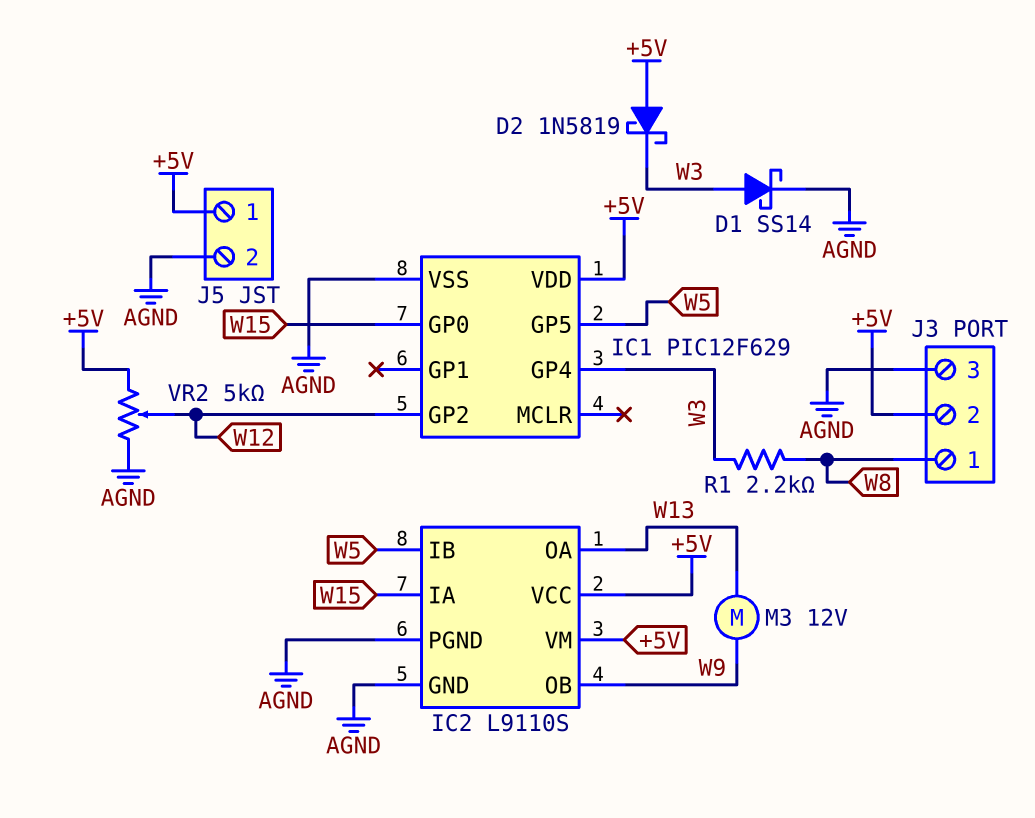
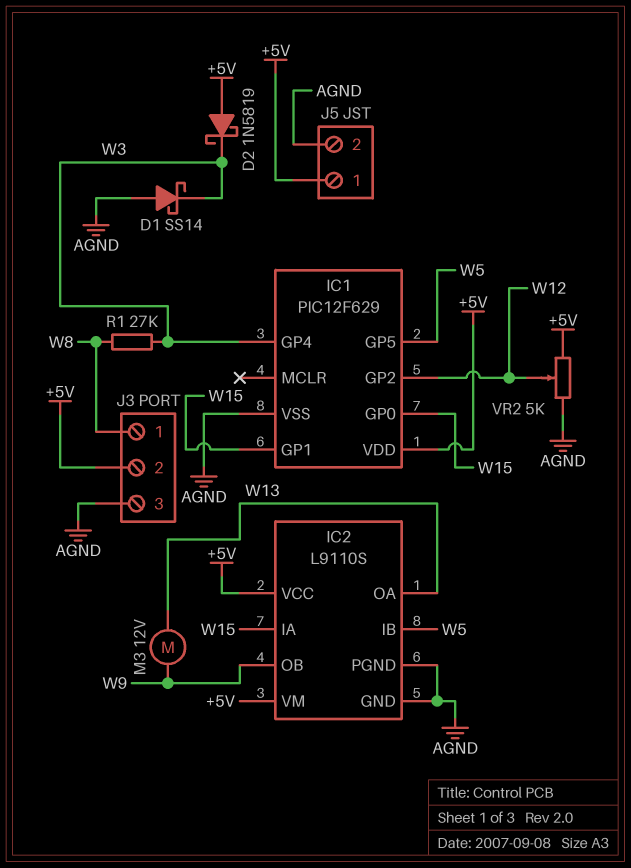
D1: schottky SS14 (A W3, K AGND) -> schottky SS14 (A AGND, K W3)
IC1 pin GP1: none -> W15
R1: 2.2k (W3, W8) -> 27k (W3, W8)

